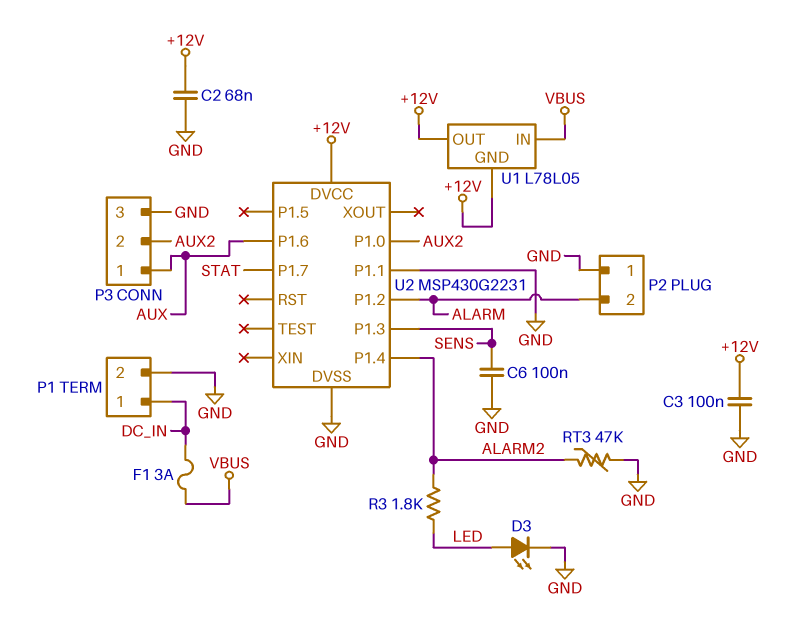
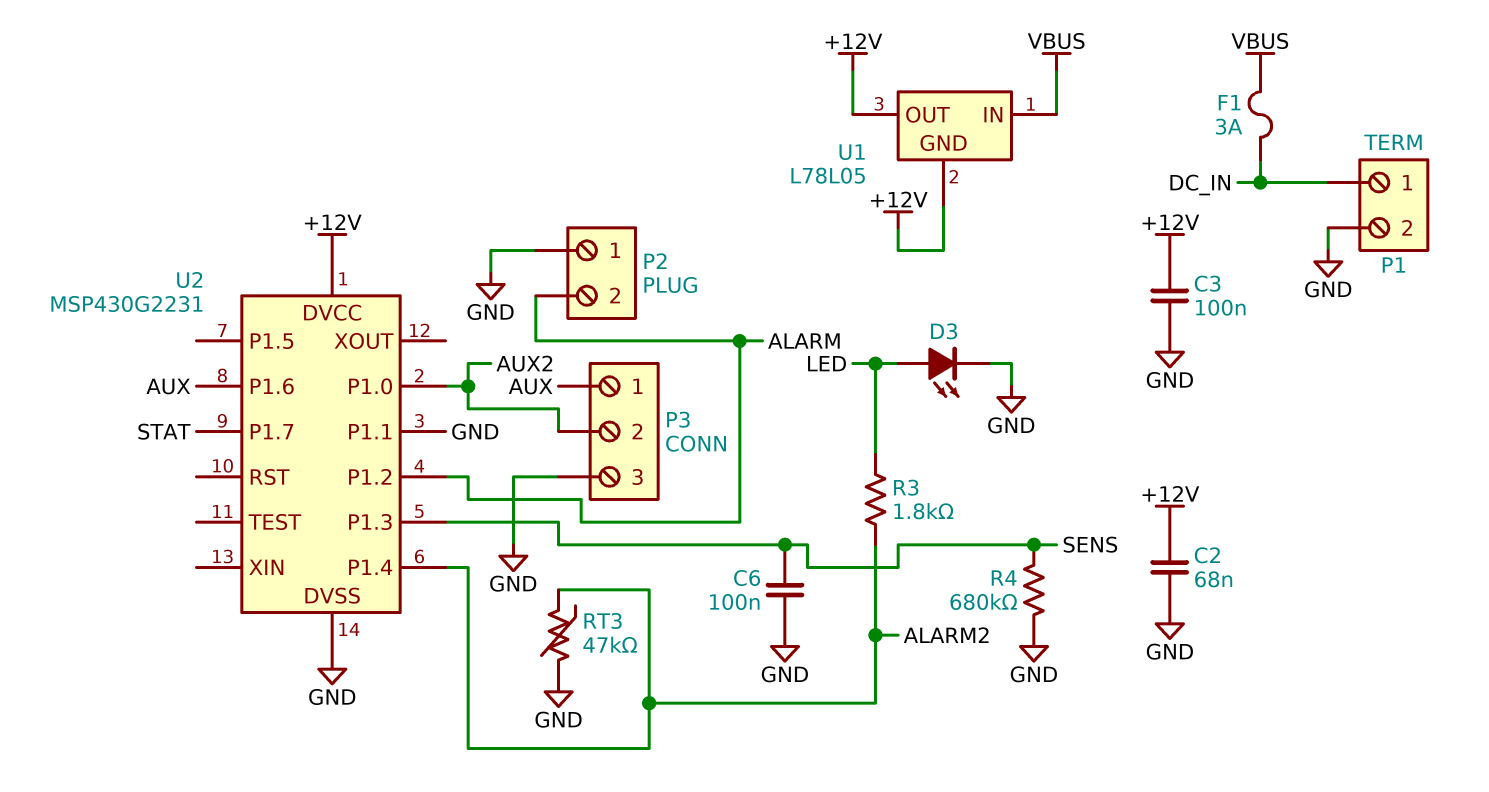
R4: none -> 680k (GND, SENS)

